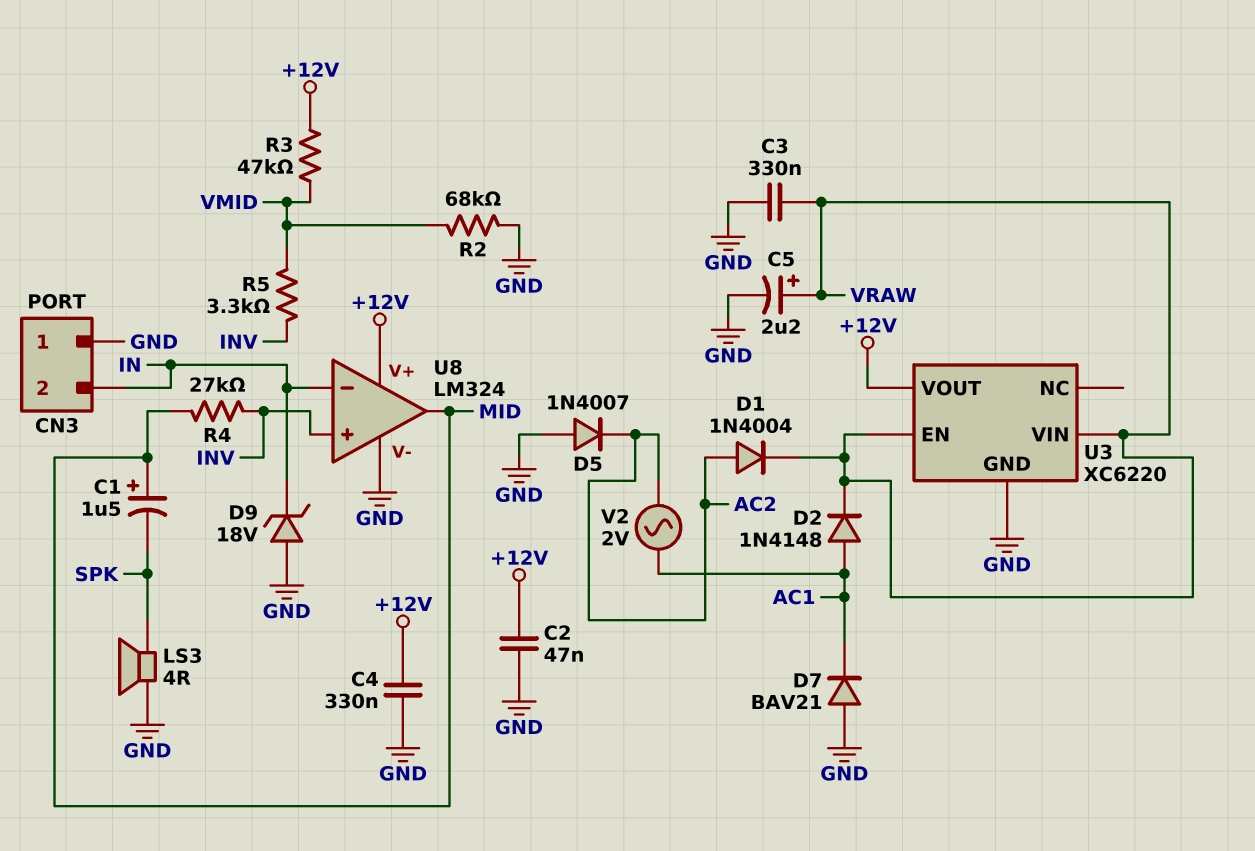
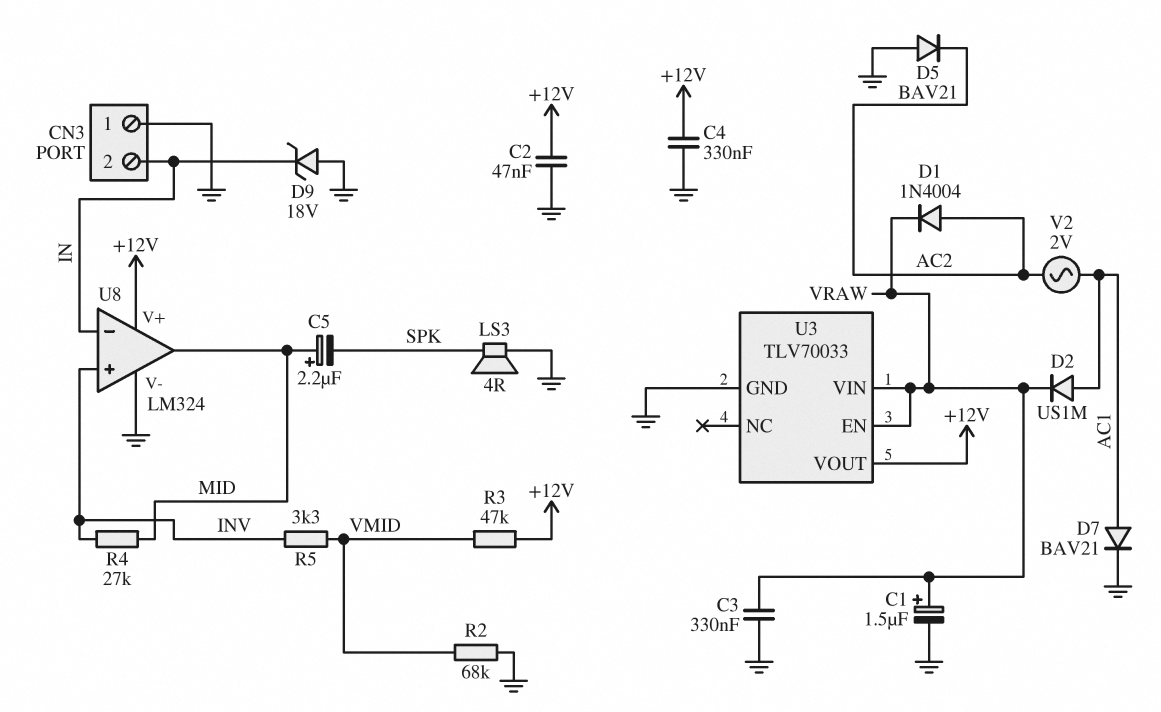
C1: 1.5uF (plus MID, minus SPK) -> 1.5uF (plus VRAW, minus GND)
C5: 2.2uF (plus VRAW, minus GND) -> 2.2uF (plus MID, minus SPK)
D2: diode 1N4148 (A AC1, K VRAW) -> diode US1M (A AC1, K VRAW)
D5: diode 1N4007 (A GND, K AC2) -> diode BAV21 (A GND, K AC2)
D7: diode BAV21 (A GND, K AC1) -> diode BAV21 (A AC1, K GND)
U3: XC6220 -> TLV70033

